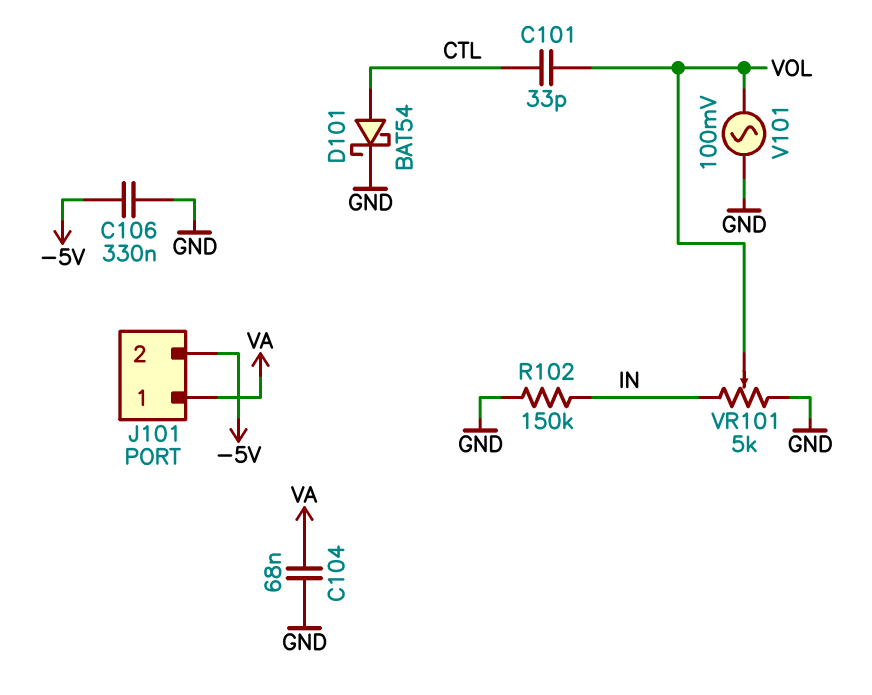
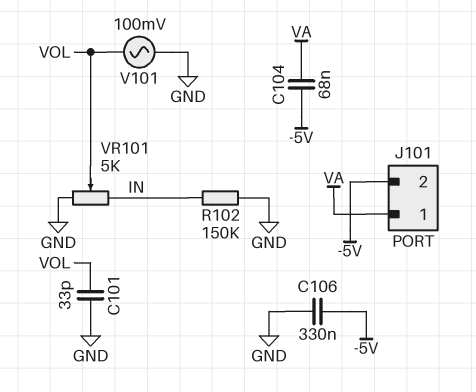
C101: 33pF (CTL, VOL) -> 33pF (GND, VOL)
C104: 68nF (GND, VA) -> 68nF (-5V, VA)
D101: schottky BAT54 (A CTL, K GND) -> none

